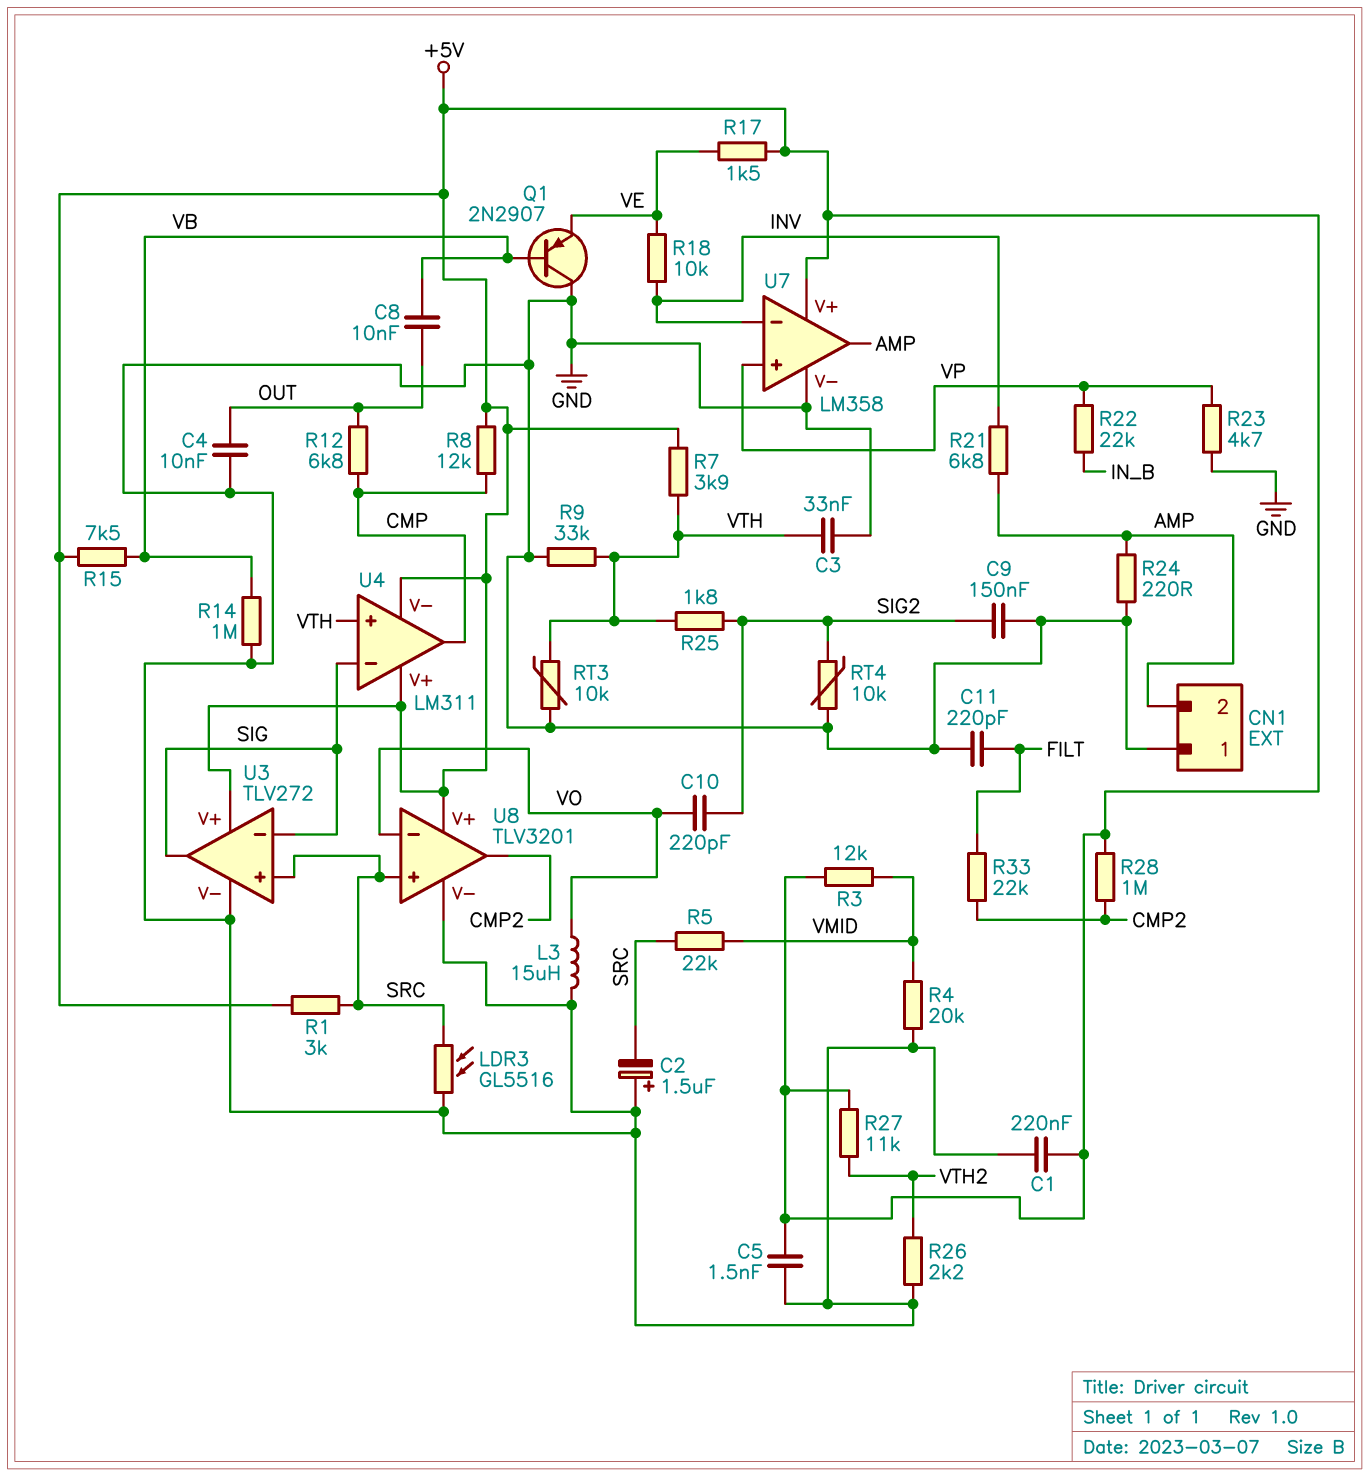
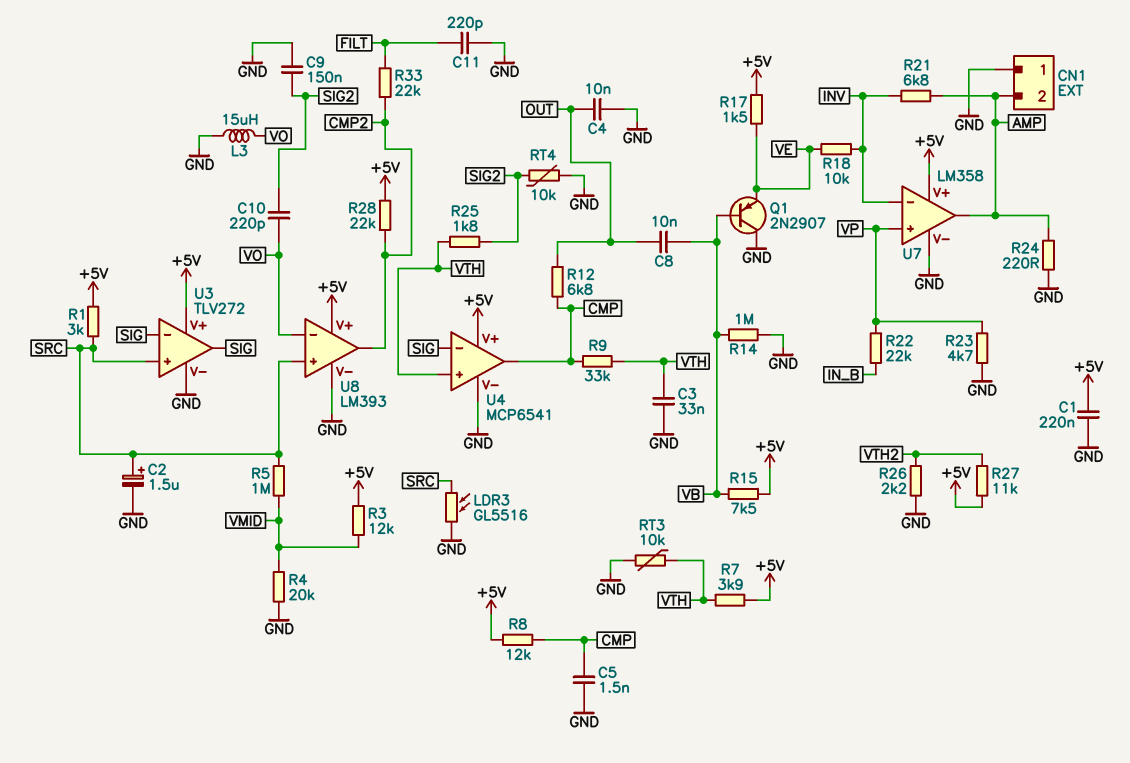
C2: 1.5uF (plus GND, minus SRC) -> 1.5uF (plus SRC, minus GND)
C5: 1.5nF (+5V, GND) -> 1.5nF (CMP, GND)
R5: 22k (SRC, VMID) -> 1M (SRC, VMID)
R9: 33k (GND, VTH) -> 33k (CMP, VTH)
R28: 1M (+5V, CMP2) -> 22k (+5V, CMP2)
U4: LM311 -> MCP6541
U4 pin V-: +5V -> GND
U8: TLV3201 -> LM393

